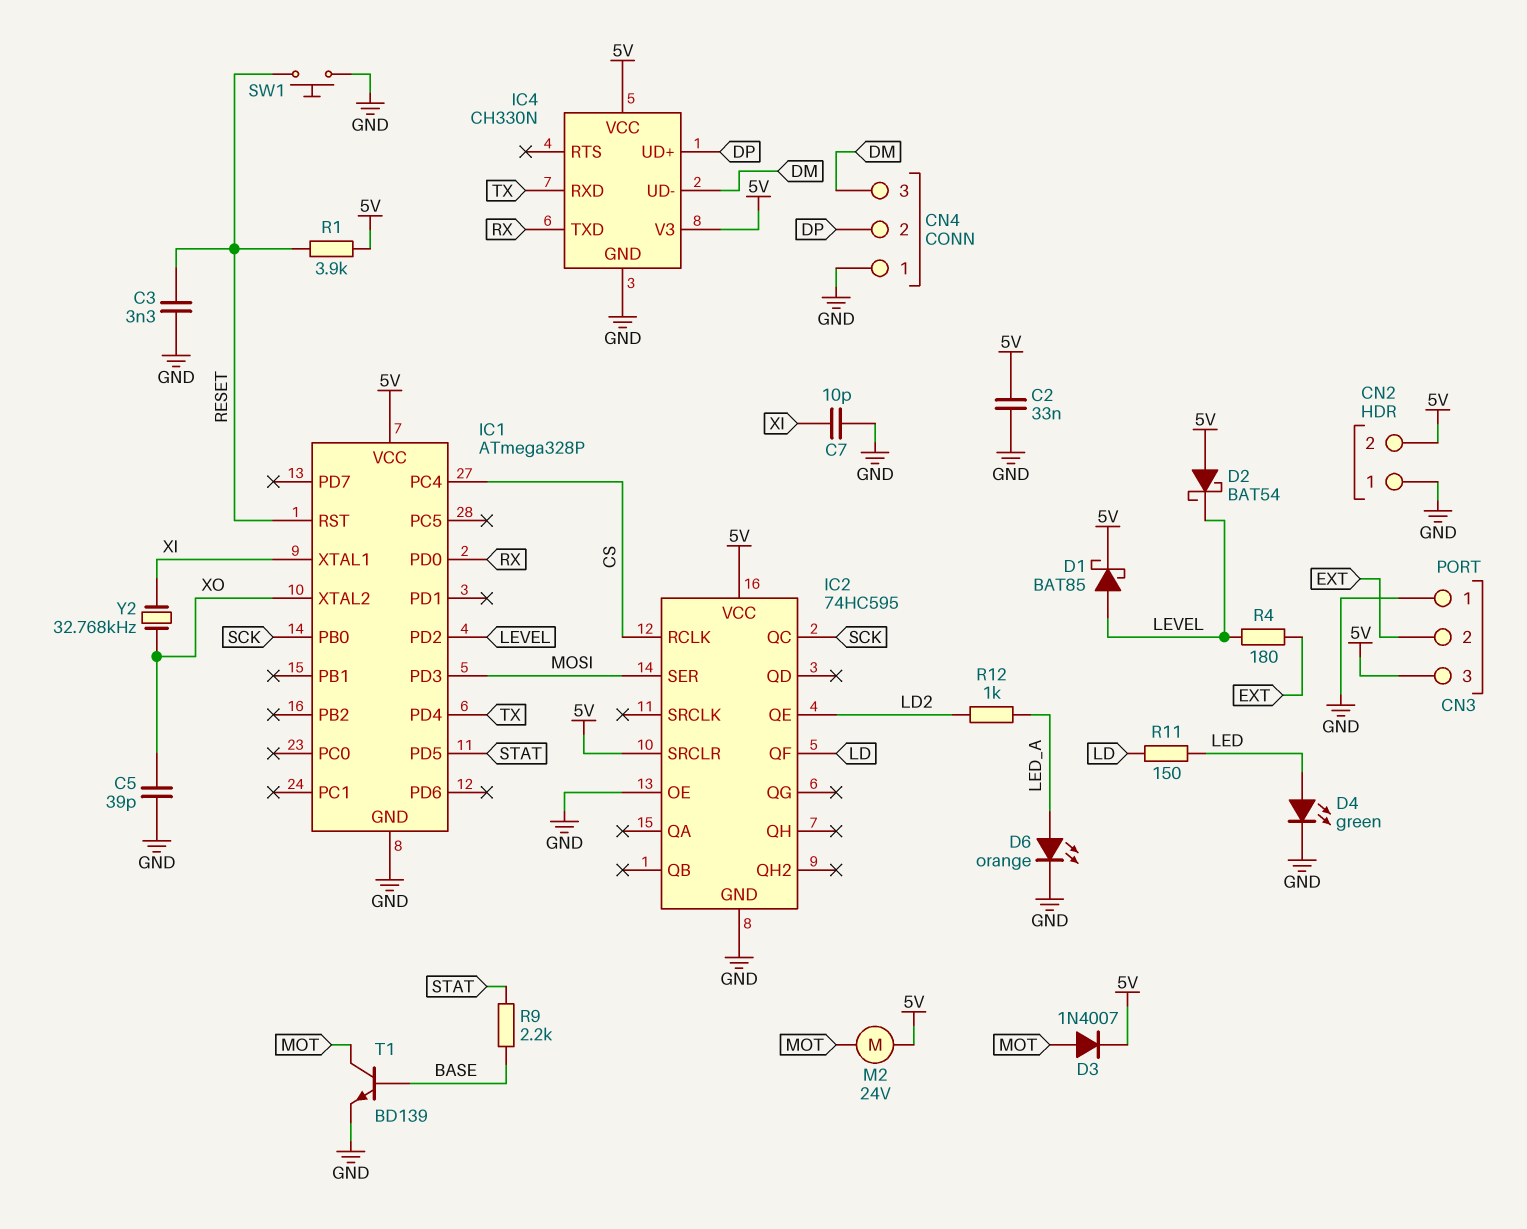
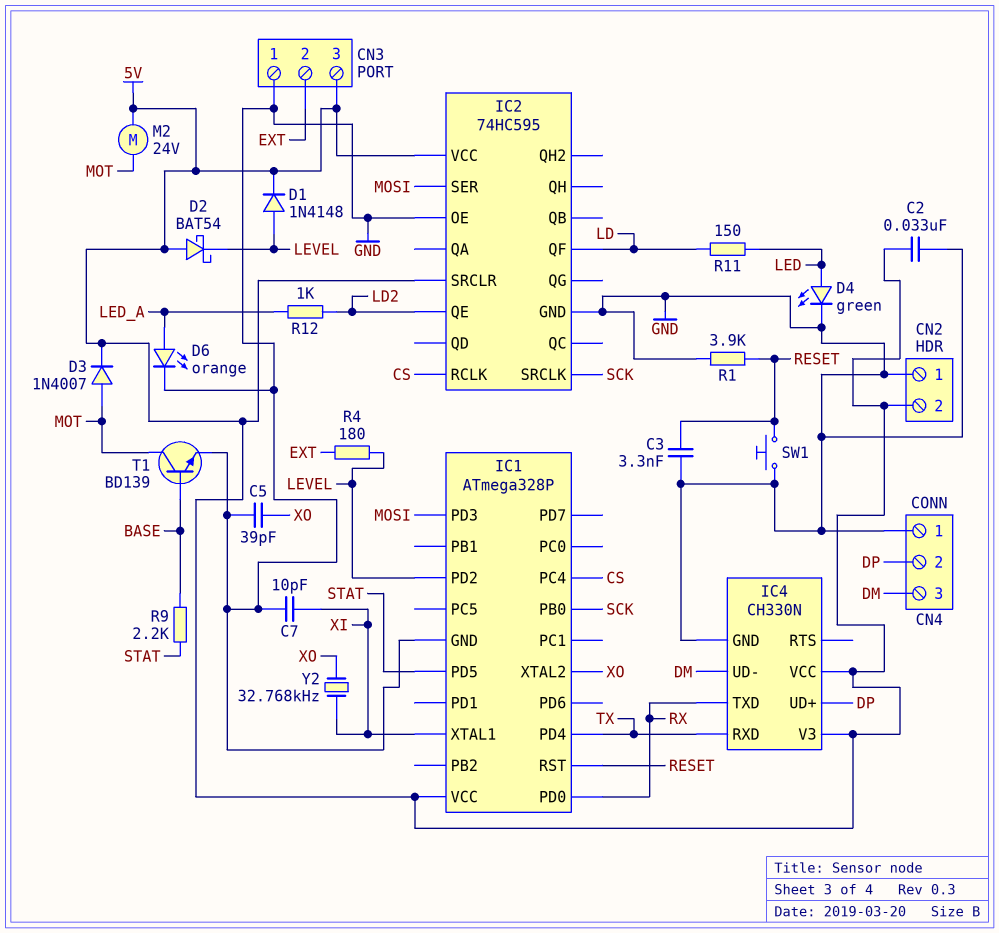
D1: schottky BAT85 (A LEVEL, K 5V) -> diode 1N4148 (A LEVEL, K 5V)
IC2 pin QC: SCK -> none
IC2 pin SRCLK: none -> SCK
R1: 3.9k (5V, RESET) -> 3.9k (GND, RESET)

